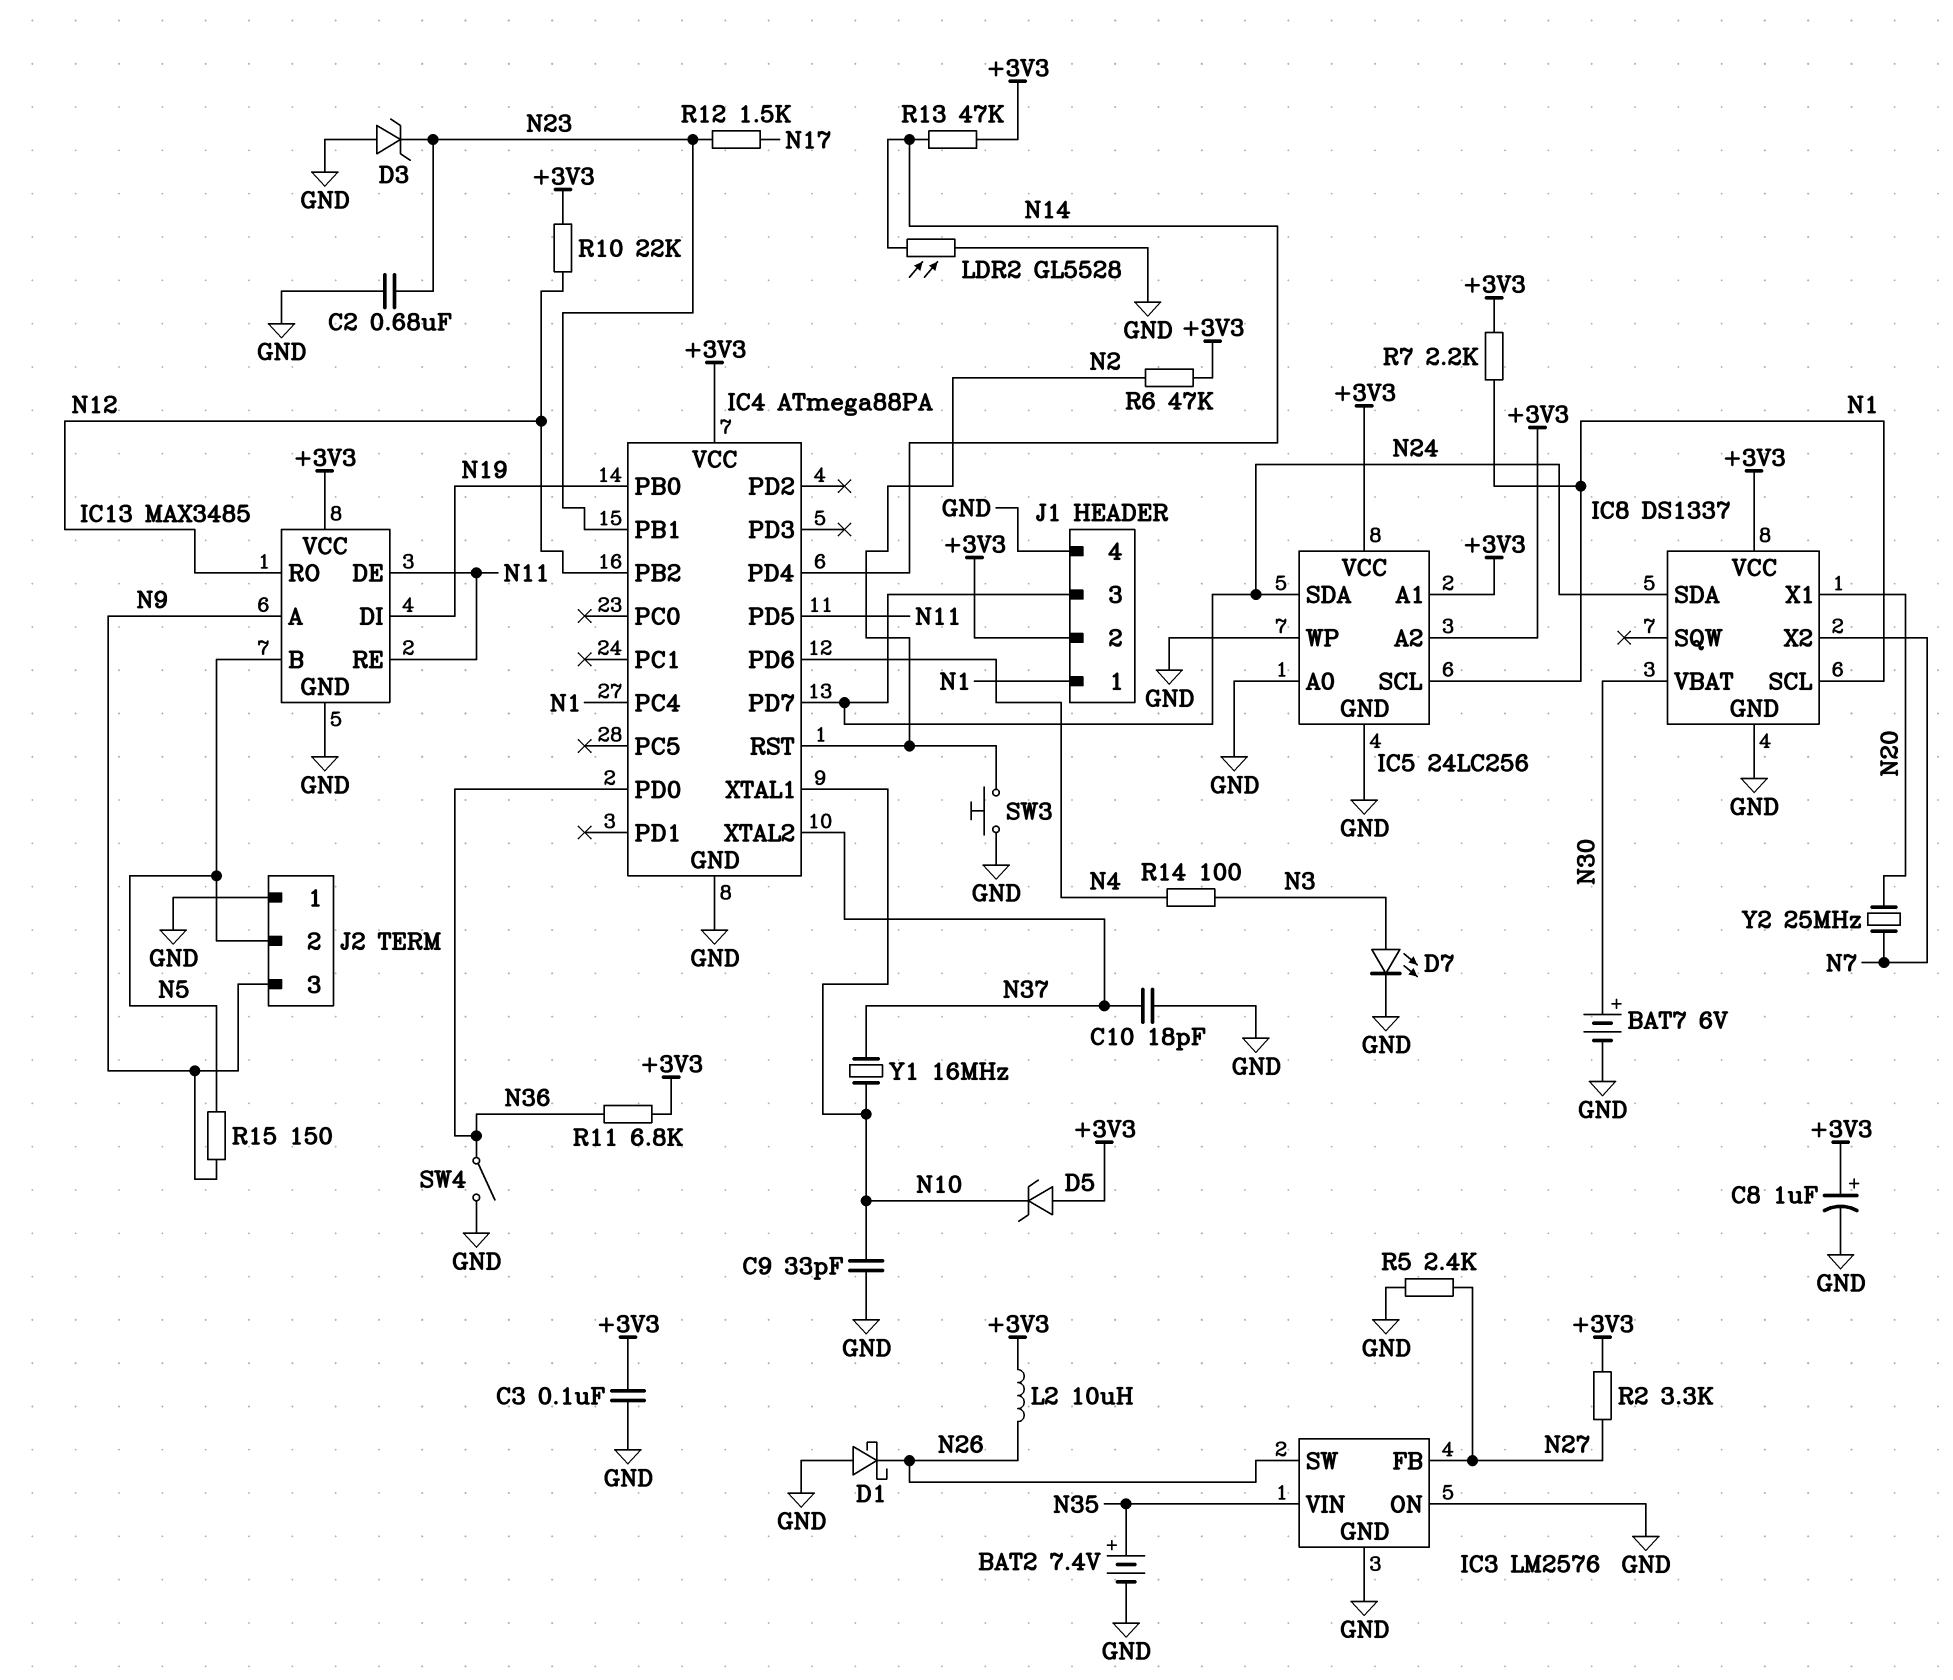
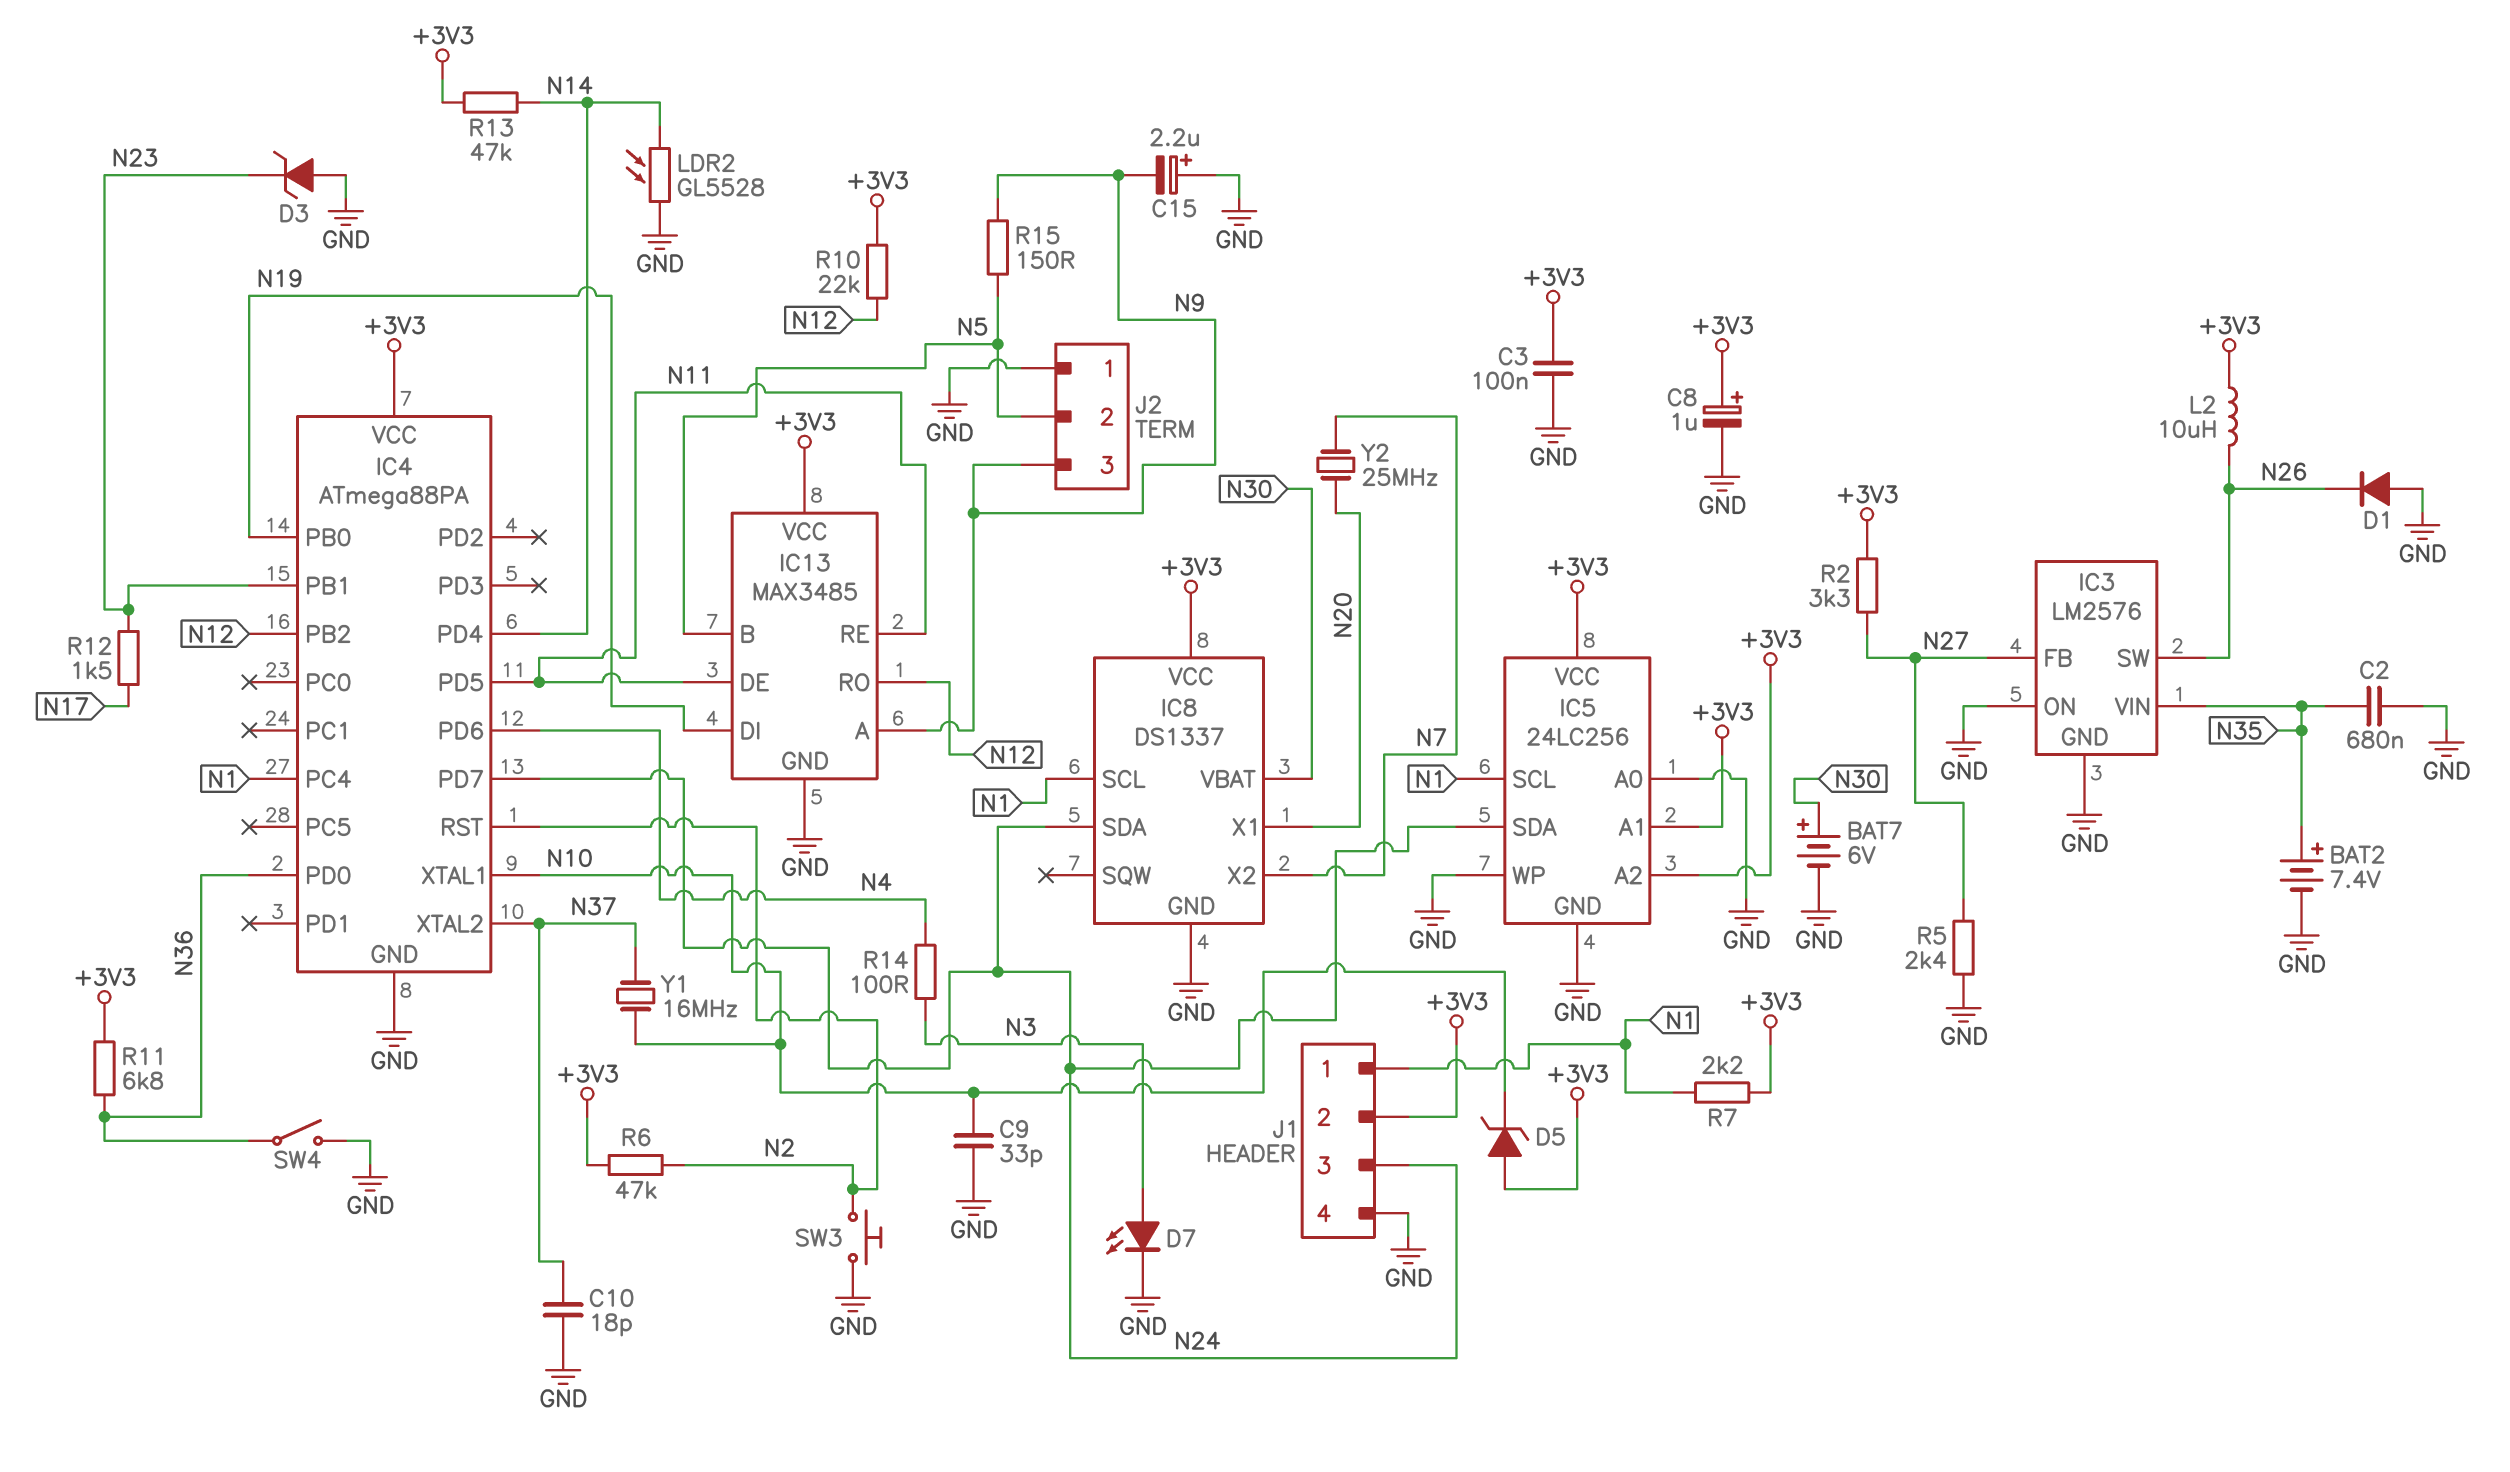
C2: 680nF (GND, N23) -> 680nF (GND, N35)
C15: none -> 2.2uF (plus GND, minus N9)
D1: schottky (A GND, K N26) -> diode (A GND, K N26)

